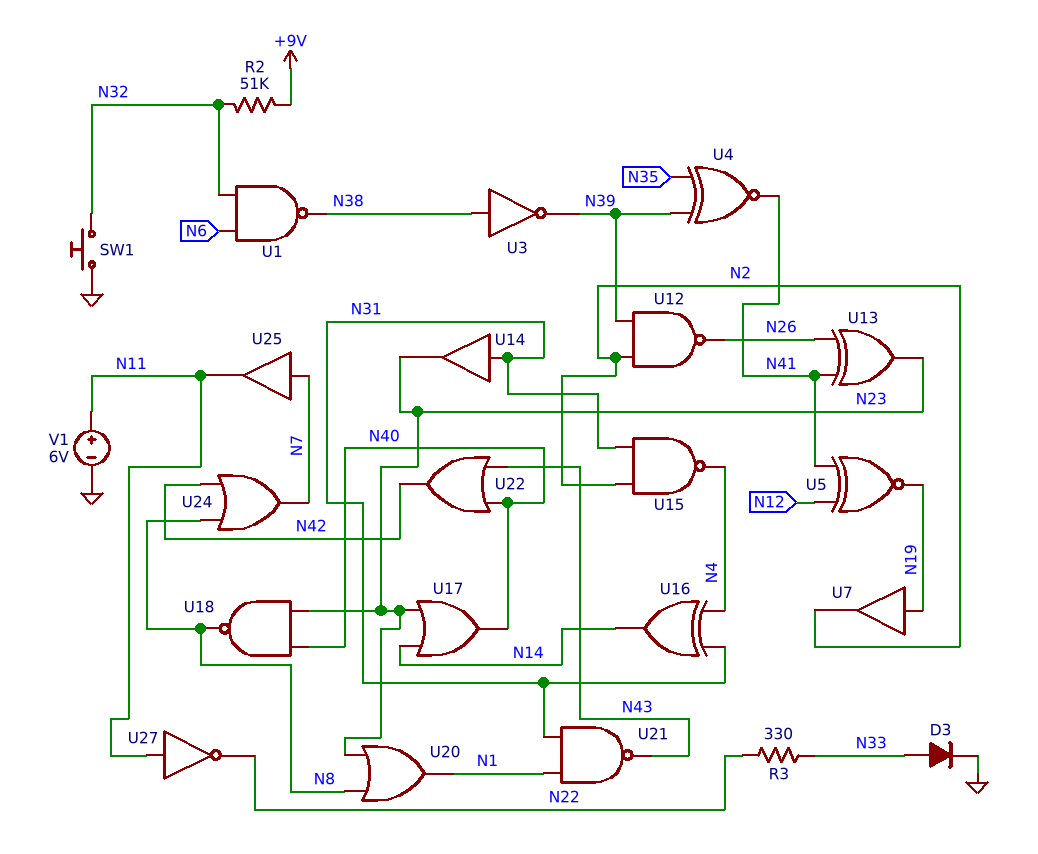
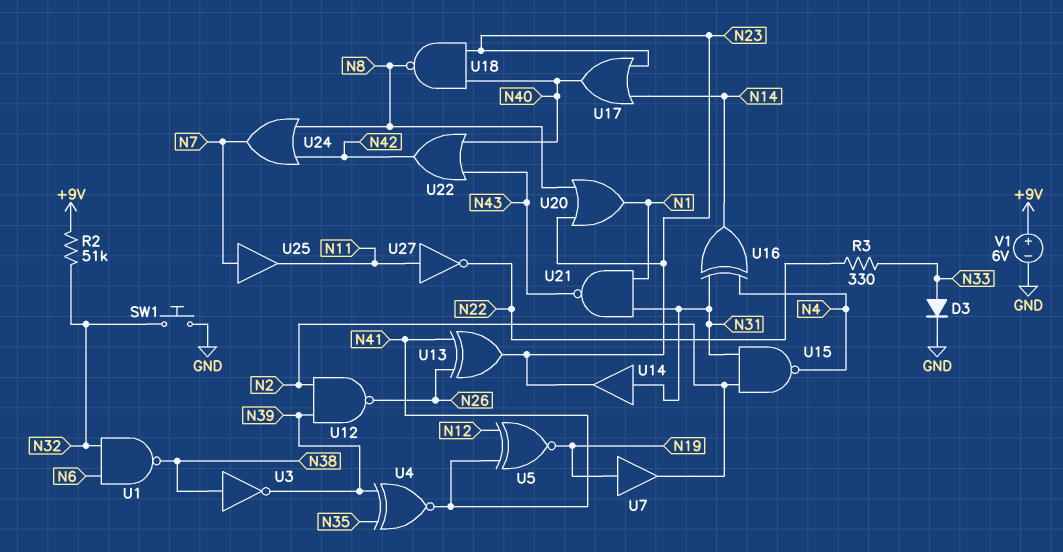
V1: 6V (plus N11, minus GND) -> 6V (plus +9V, minus GND)

